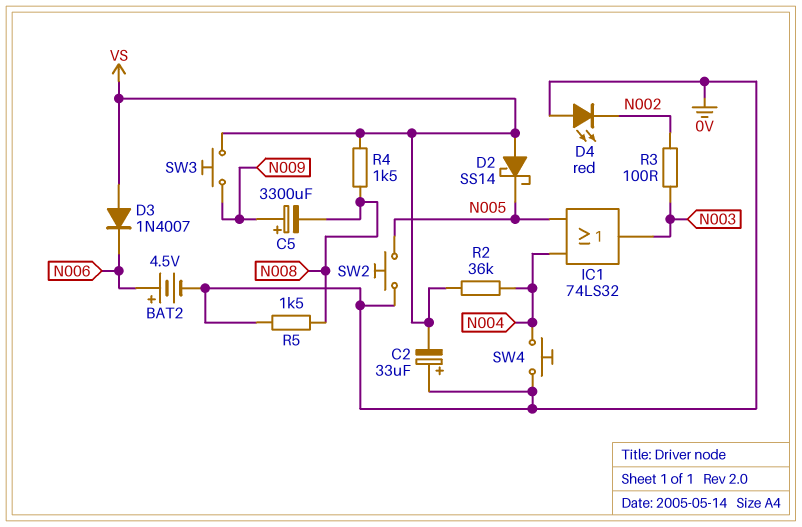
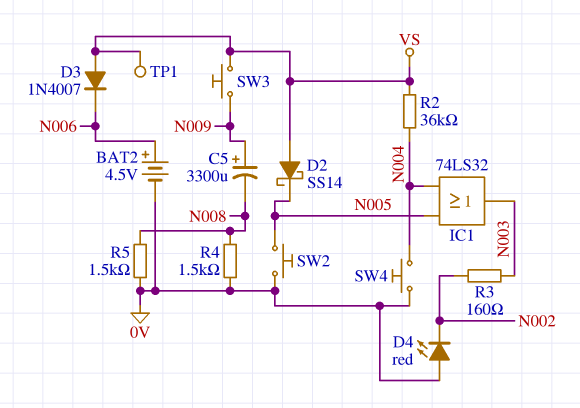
C2: 33uF (plus 0V, minus VS) -> none
R3: 100 (N002, N003) -> 160 (N002, N003)
R4: 1.5k (N008, VS) -> 1.5k (0V, N008)
TP1: none -> test point (VS)

